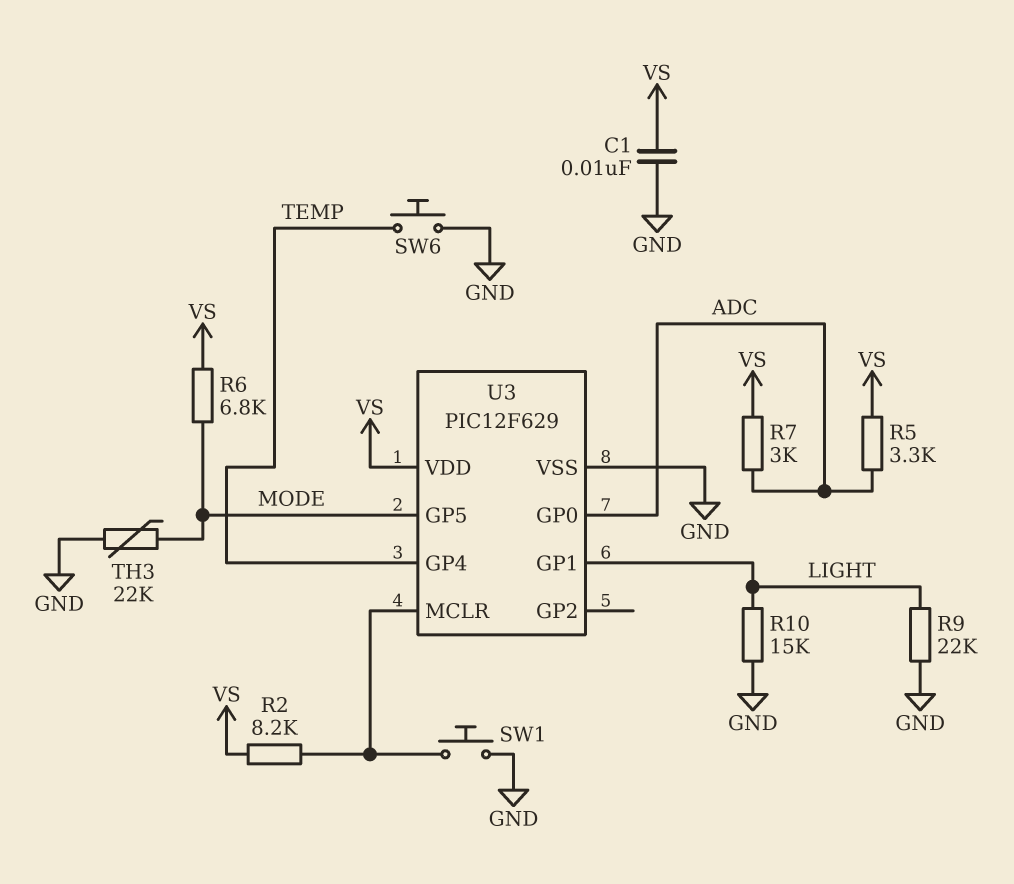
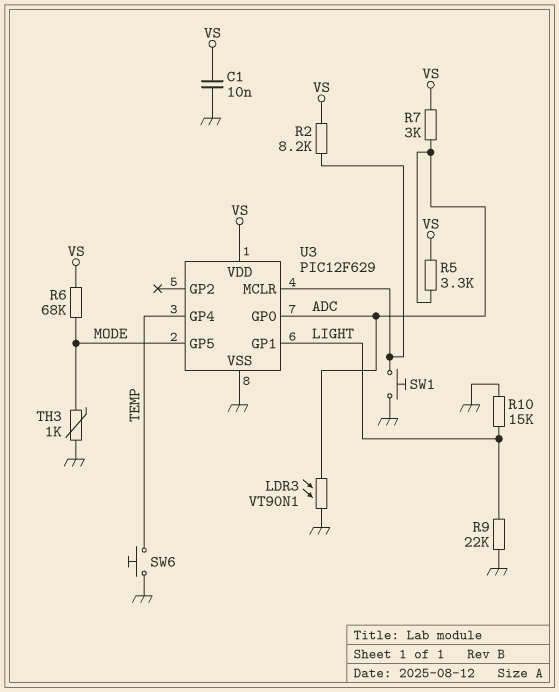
LDR3: none -> VT90N1 (ADC, GND)
R6: 6.8k (MODE, VS) -> 68k (MODE, VS)
TH3: 22k (GND, MODE) -> 1k (GND, MODE)

